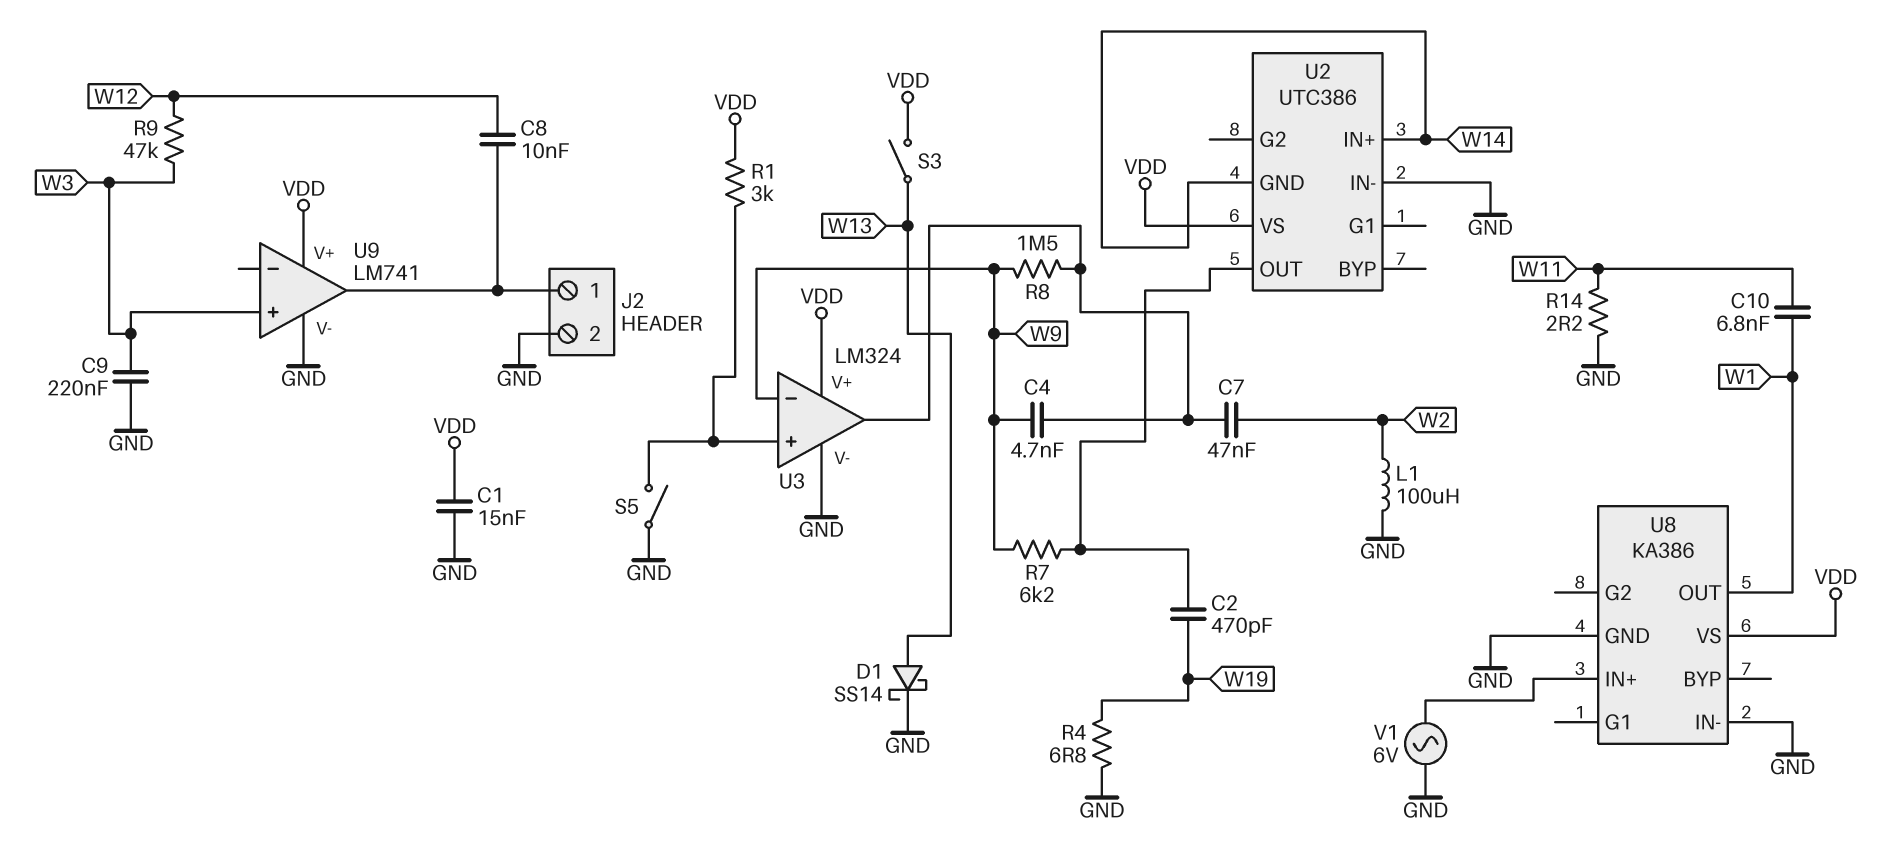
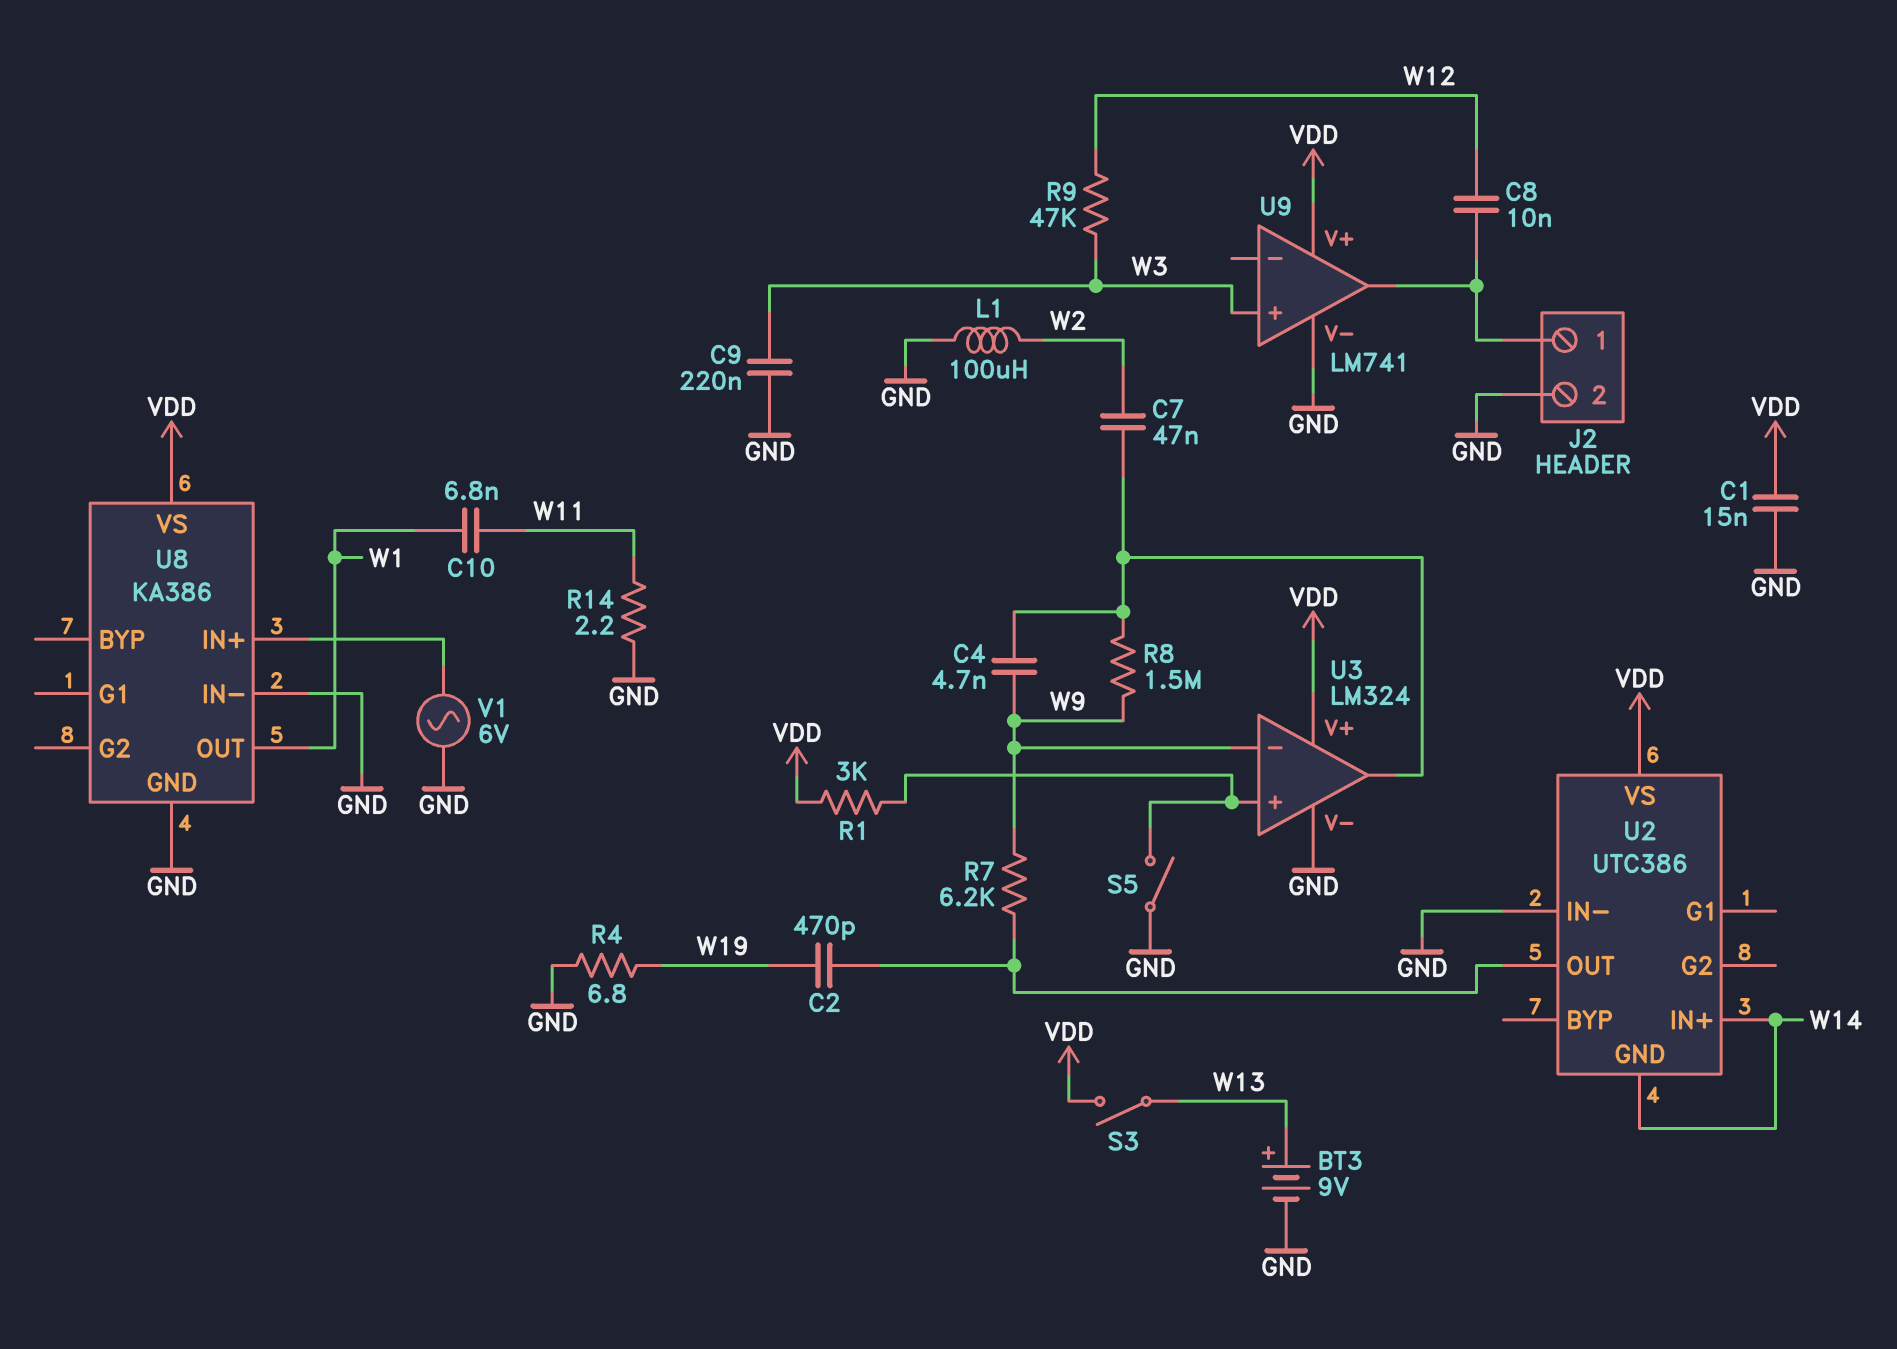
BT3: none -> 9V (plus W13, minus GND)
D1: schottky SS14 (A W13, K GND) -> none

